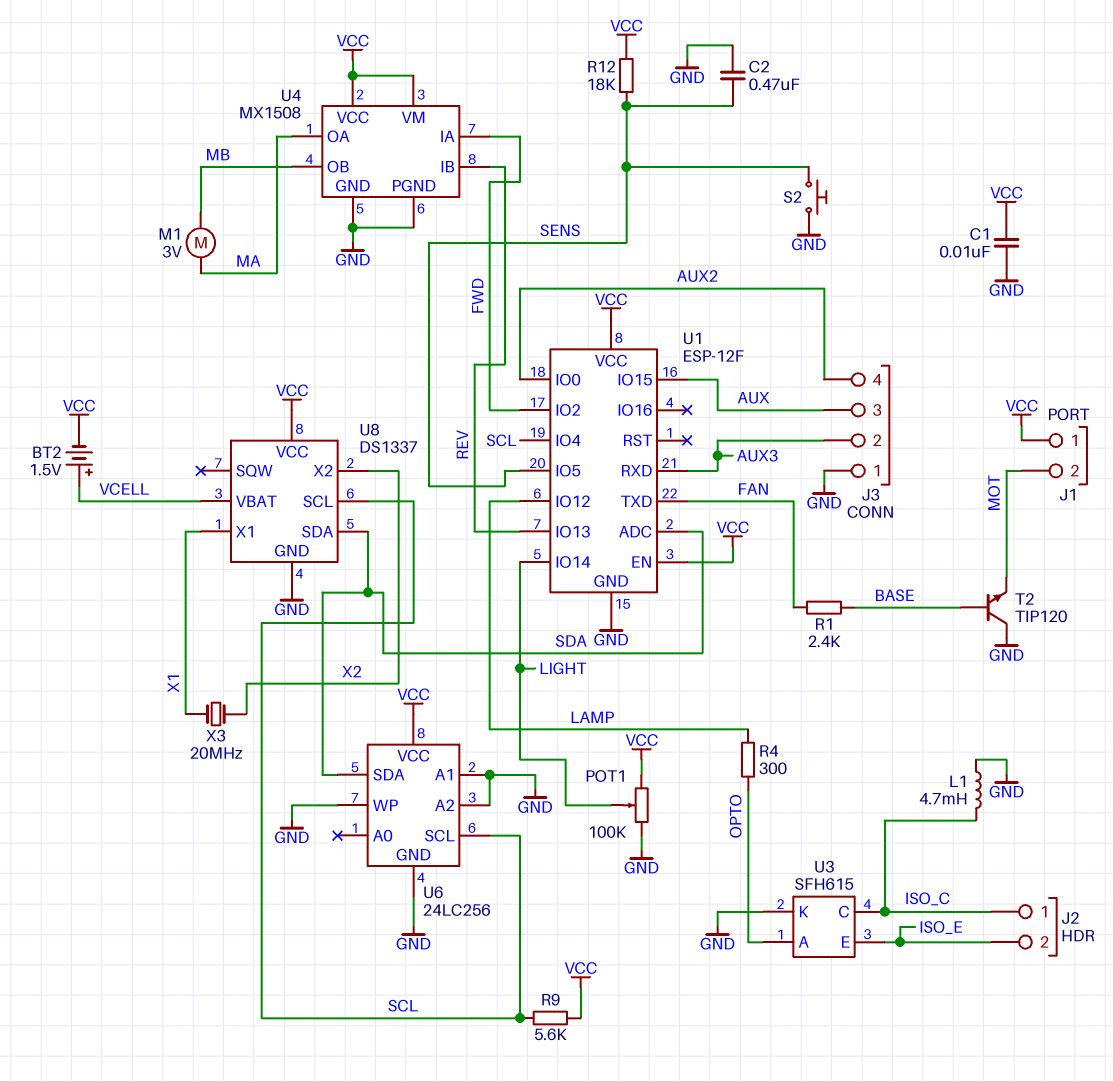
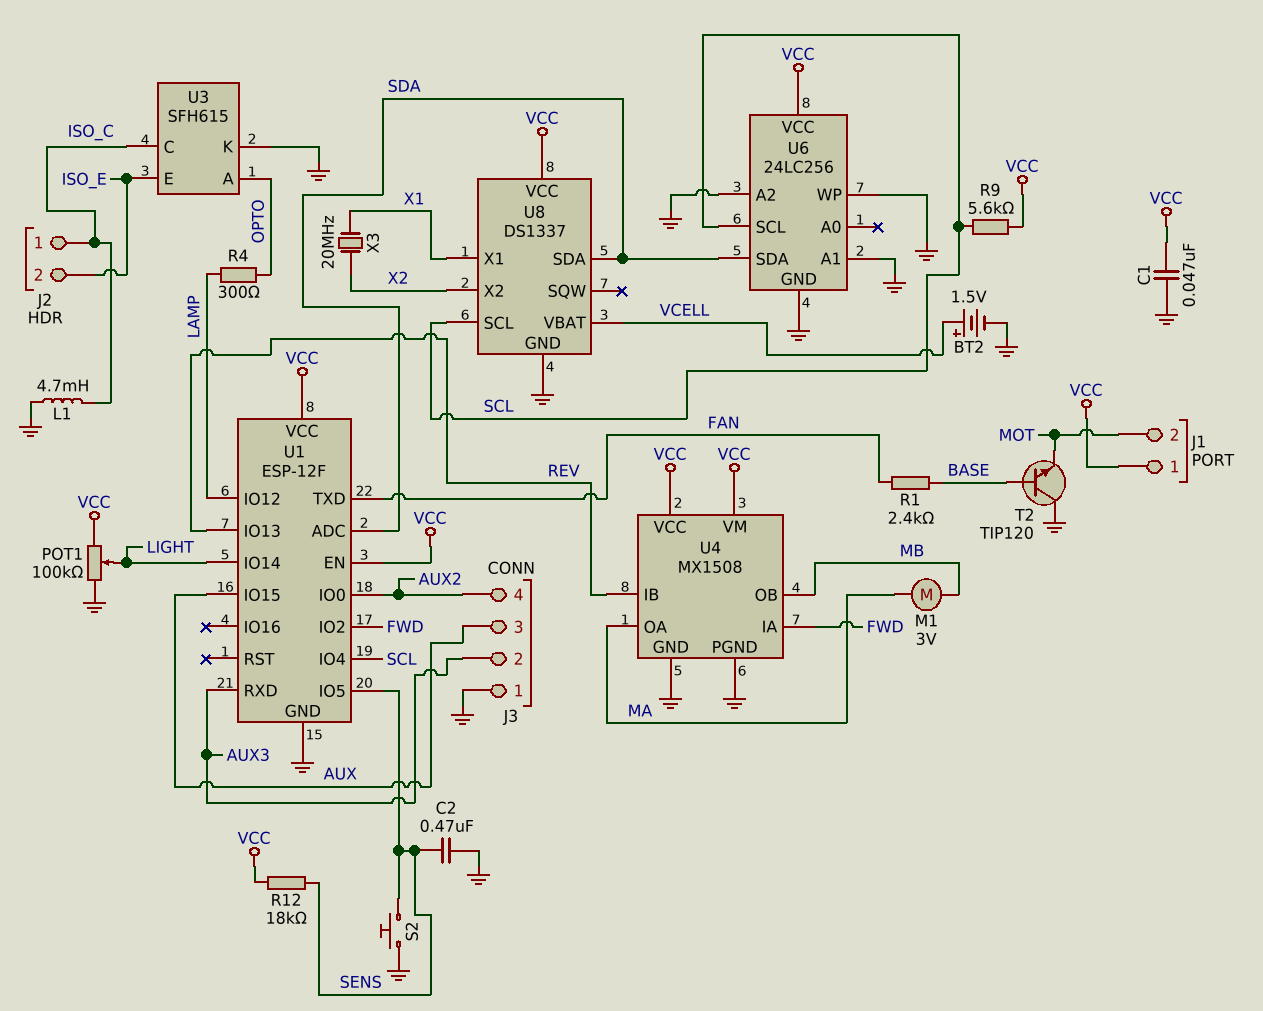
BT2: 1.5V (plus VCELL, minus VCC) -> 1.5V (plus VCELL, minus GND)
C1: 10nF (GND, VCC) -> 47nF (GND, VCC)

